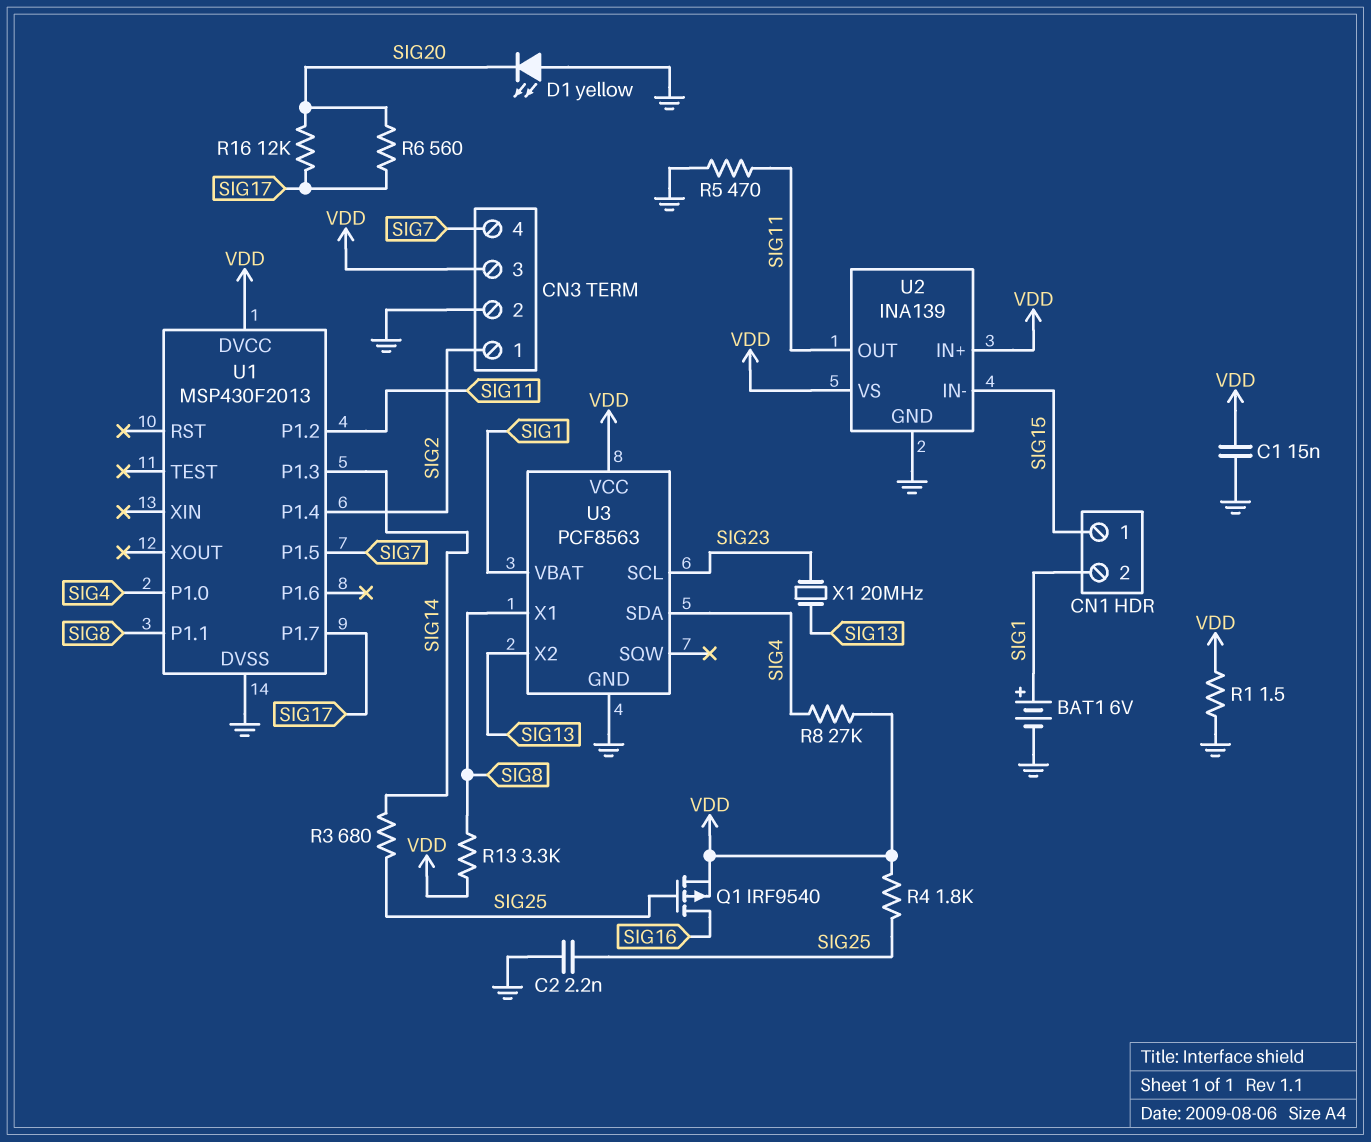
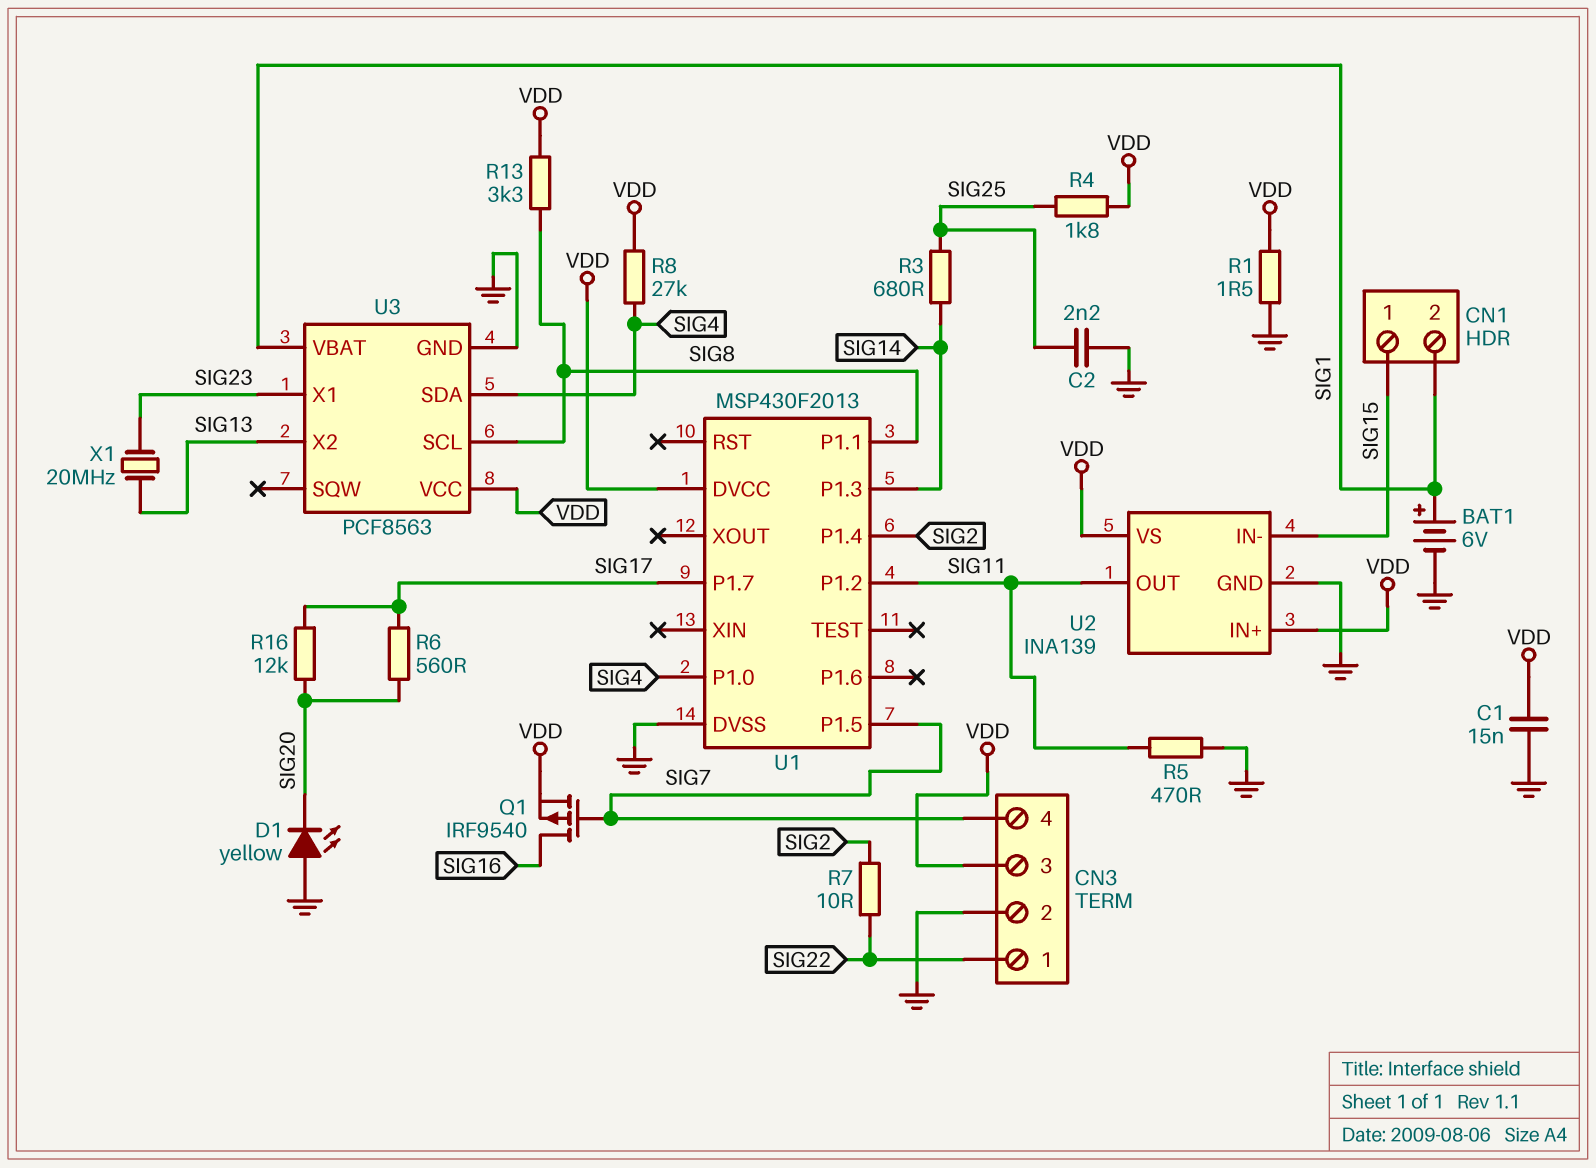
CN3 pin 1: SIG2 -> SIG22
Q1: PMOS IRF9540 (G SIG25, D SIG16, S VDD) -> PMOS IRF9540 (G SIG7, D SIG16, S VDD)
R7: none -> 10 (SIG2, SIG22)
U3 pin SCL: SIG23 -> SIG8
U3 pin X1: SIG8 -> SIG23

